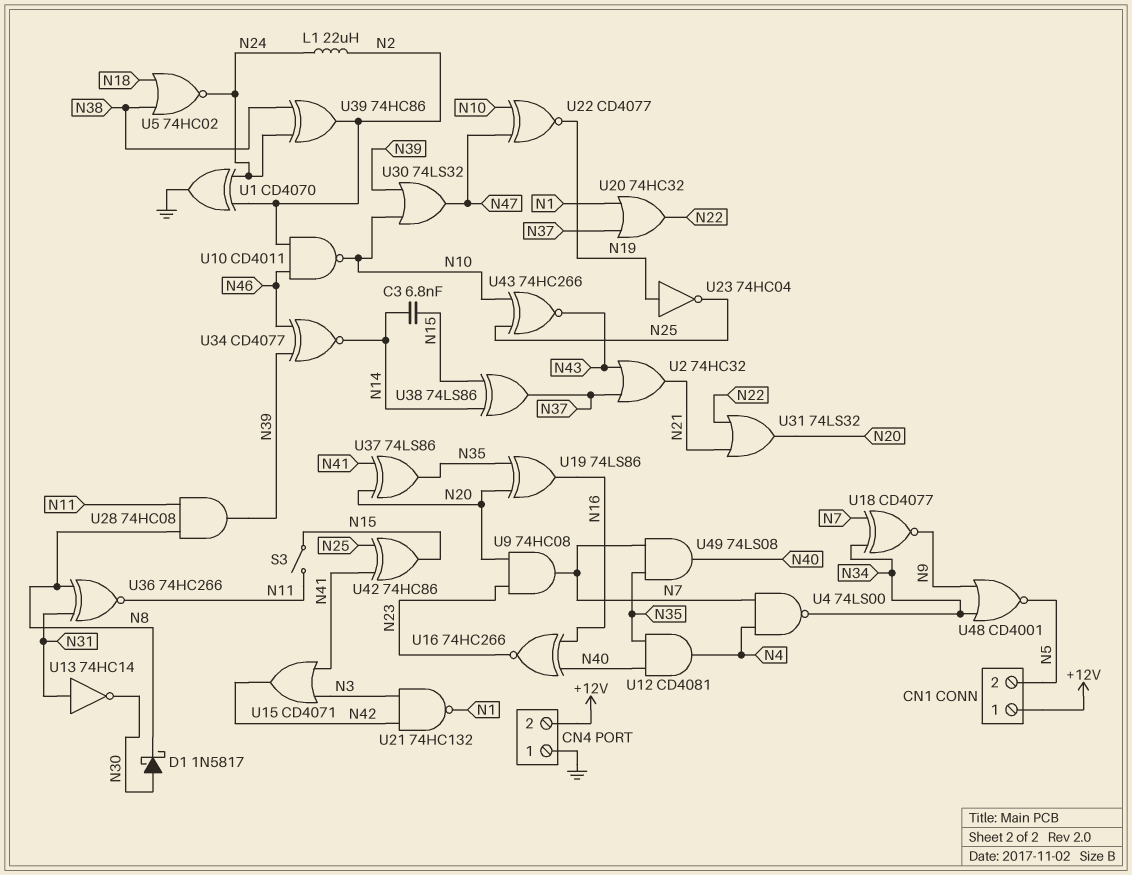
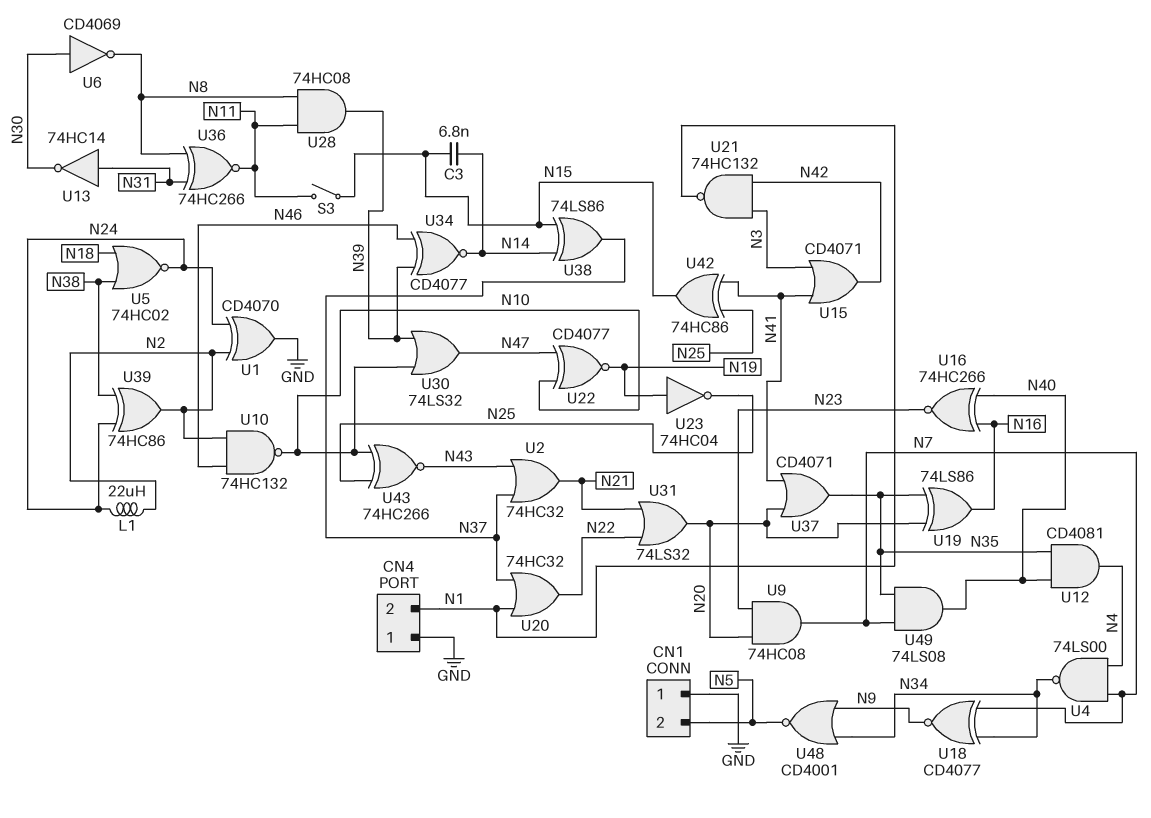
CN1 pin 1: +12V -> GND
CN4 pin 2: +12V -> N1
D1: schottky 1N5817 (A N30, K N8) -> none
U6: none -> NOT CD4069 (in N30, out N8)
U10: NAND CD4011 (in N2, in N46, out N10) -> NAND 74HC132 (in N2, in N46, out N10)
U37: XOR 74LS86 (in N20, in N41, out N35) -> OR CD4071 (in N20, in N41, out N35)

